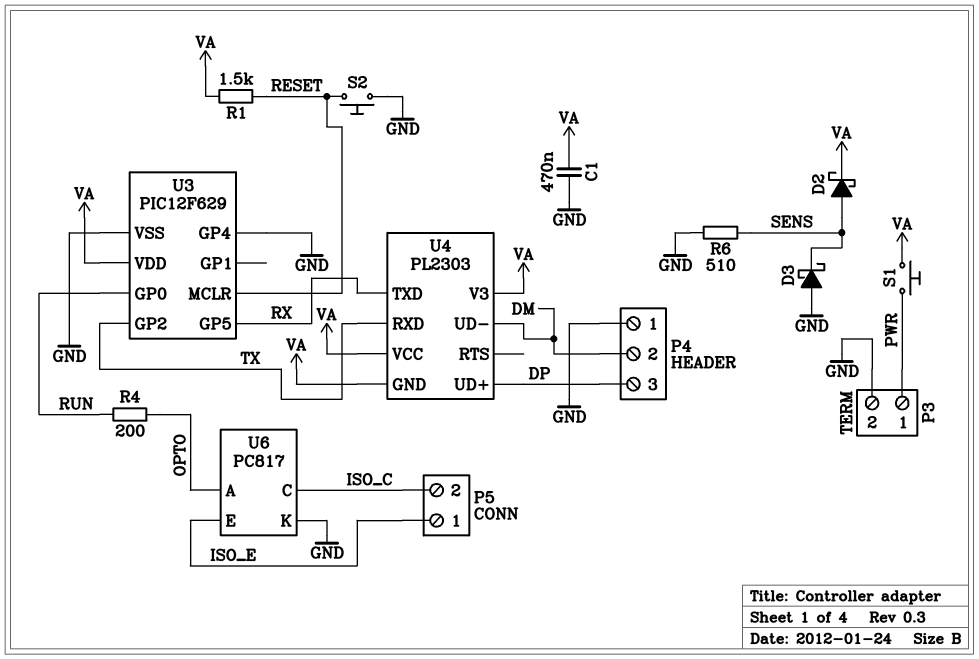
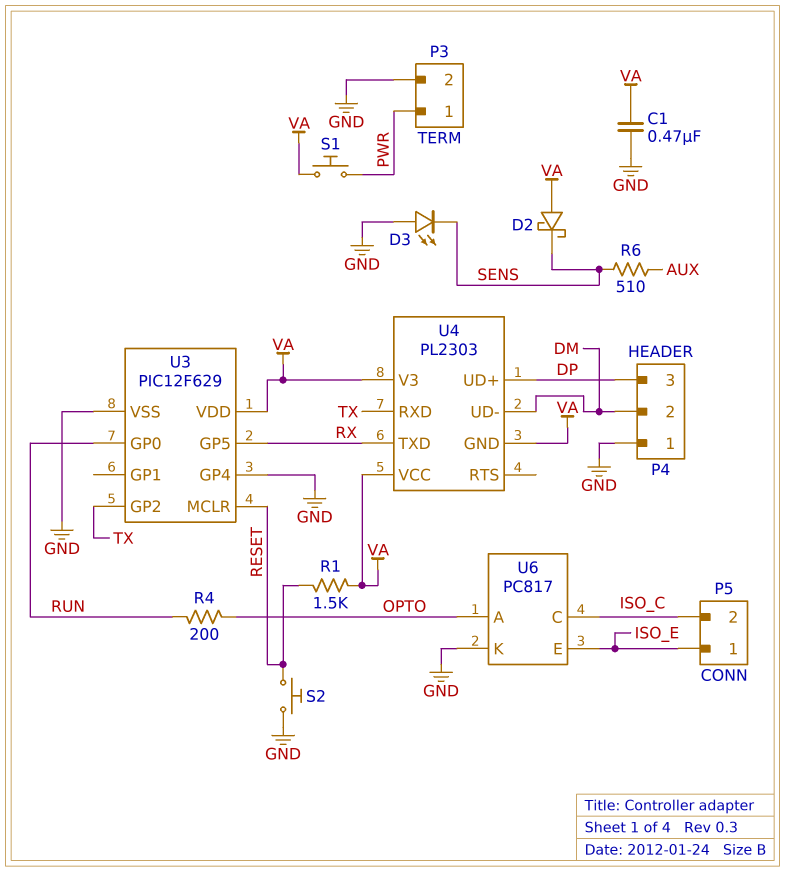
D2: schottky (A SENS, K VA) -> schottky (A VA, K SENS)
D3: schottky (A GND, K SENS) -> LED (A GND, K SENS)
R6: 510 (GND, SENS) -> 510 (AUX, SENS)

